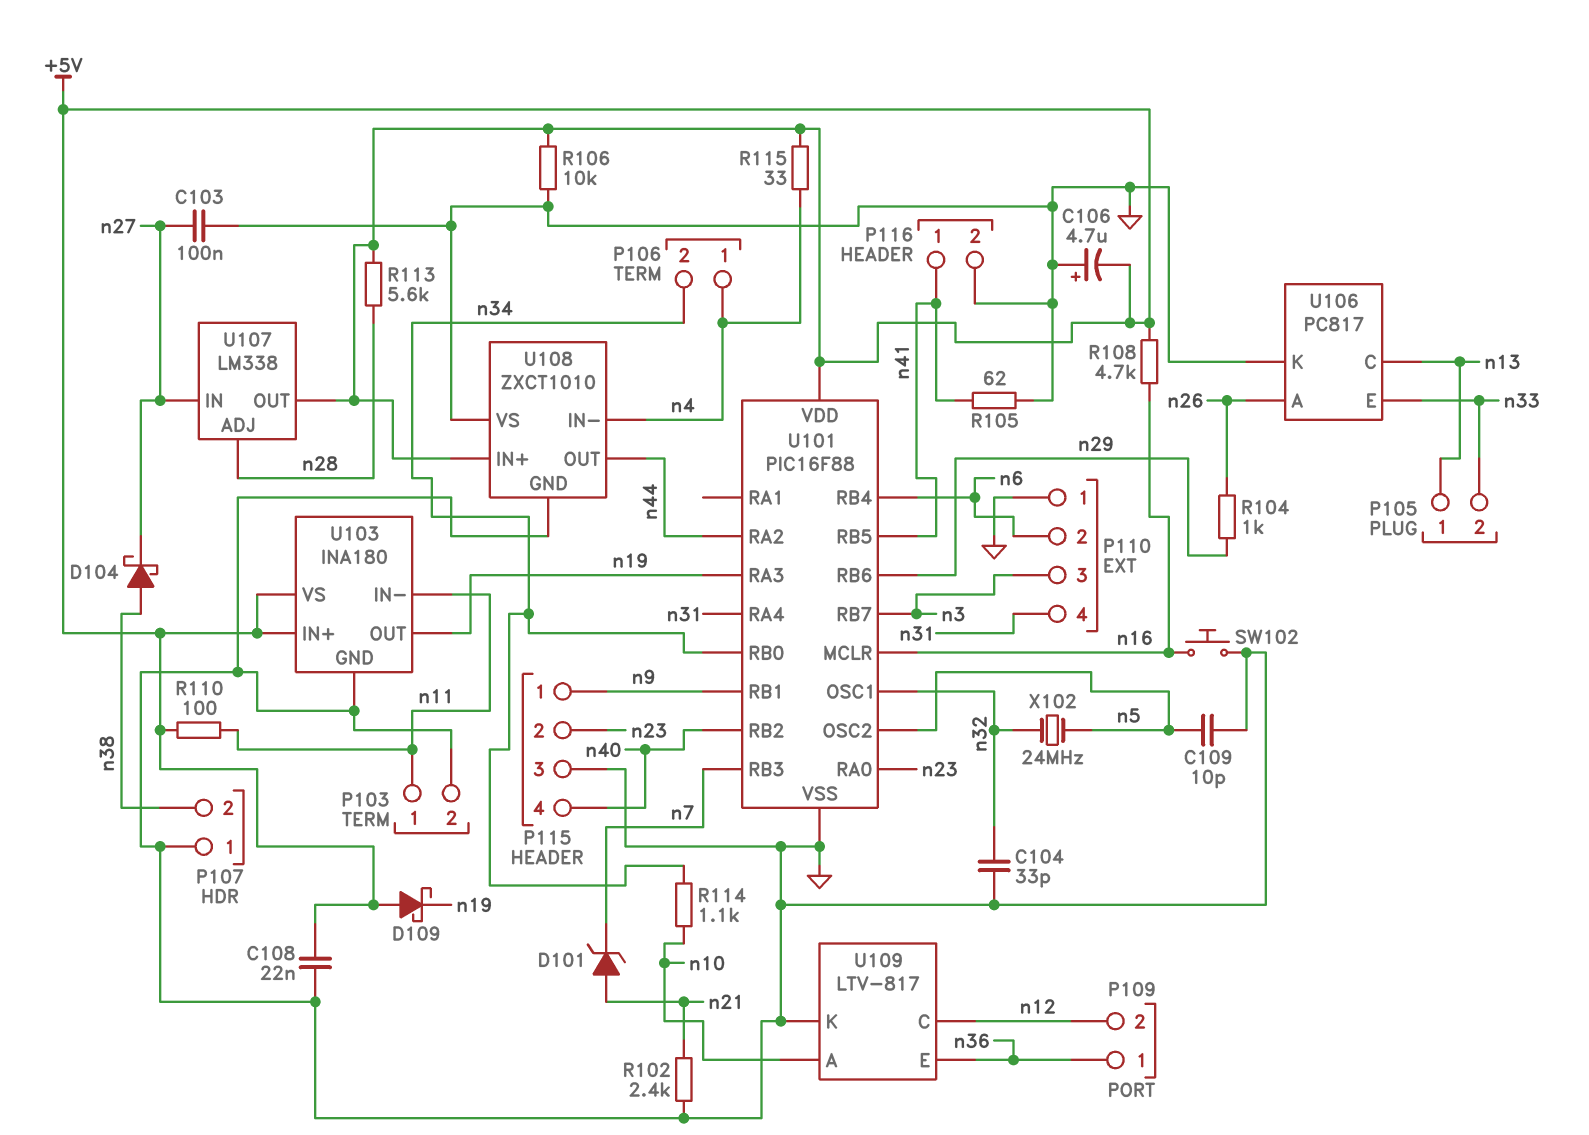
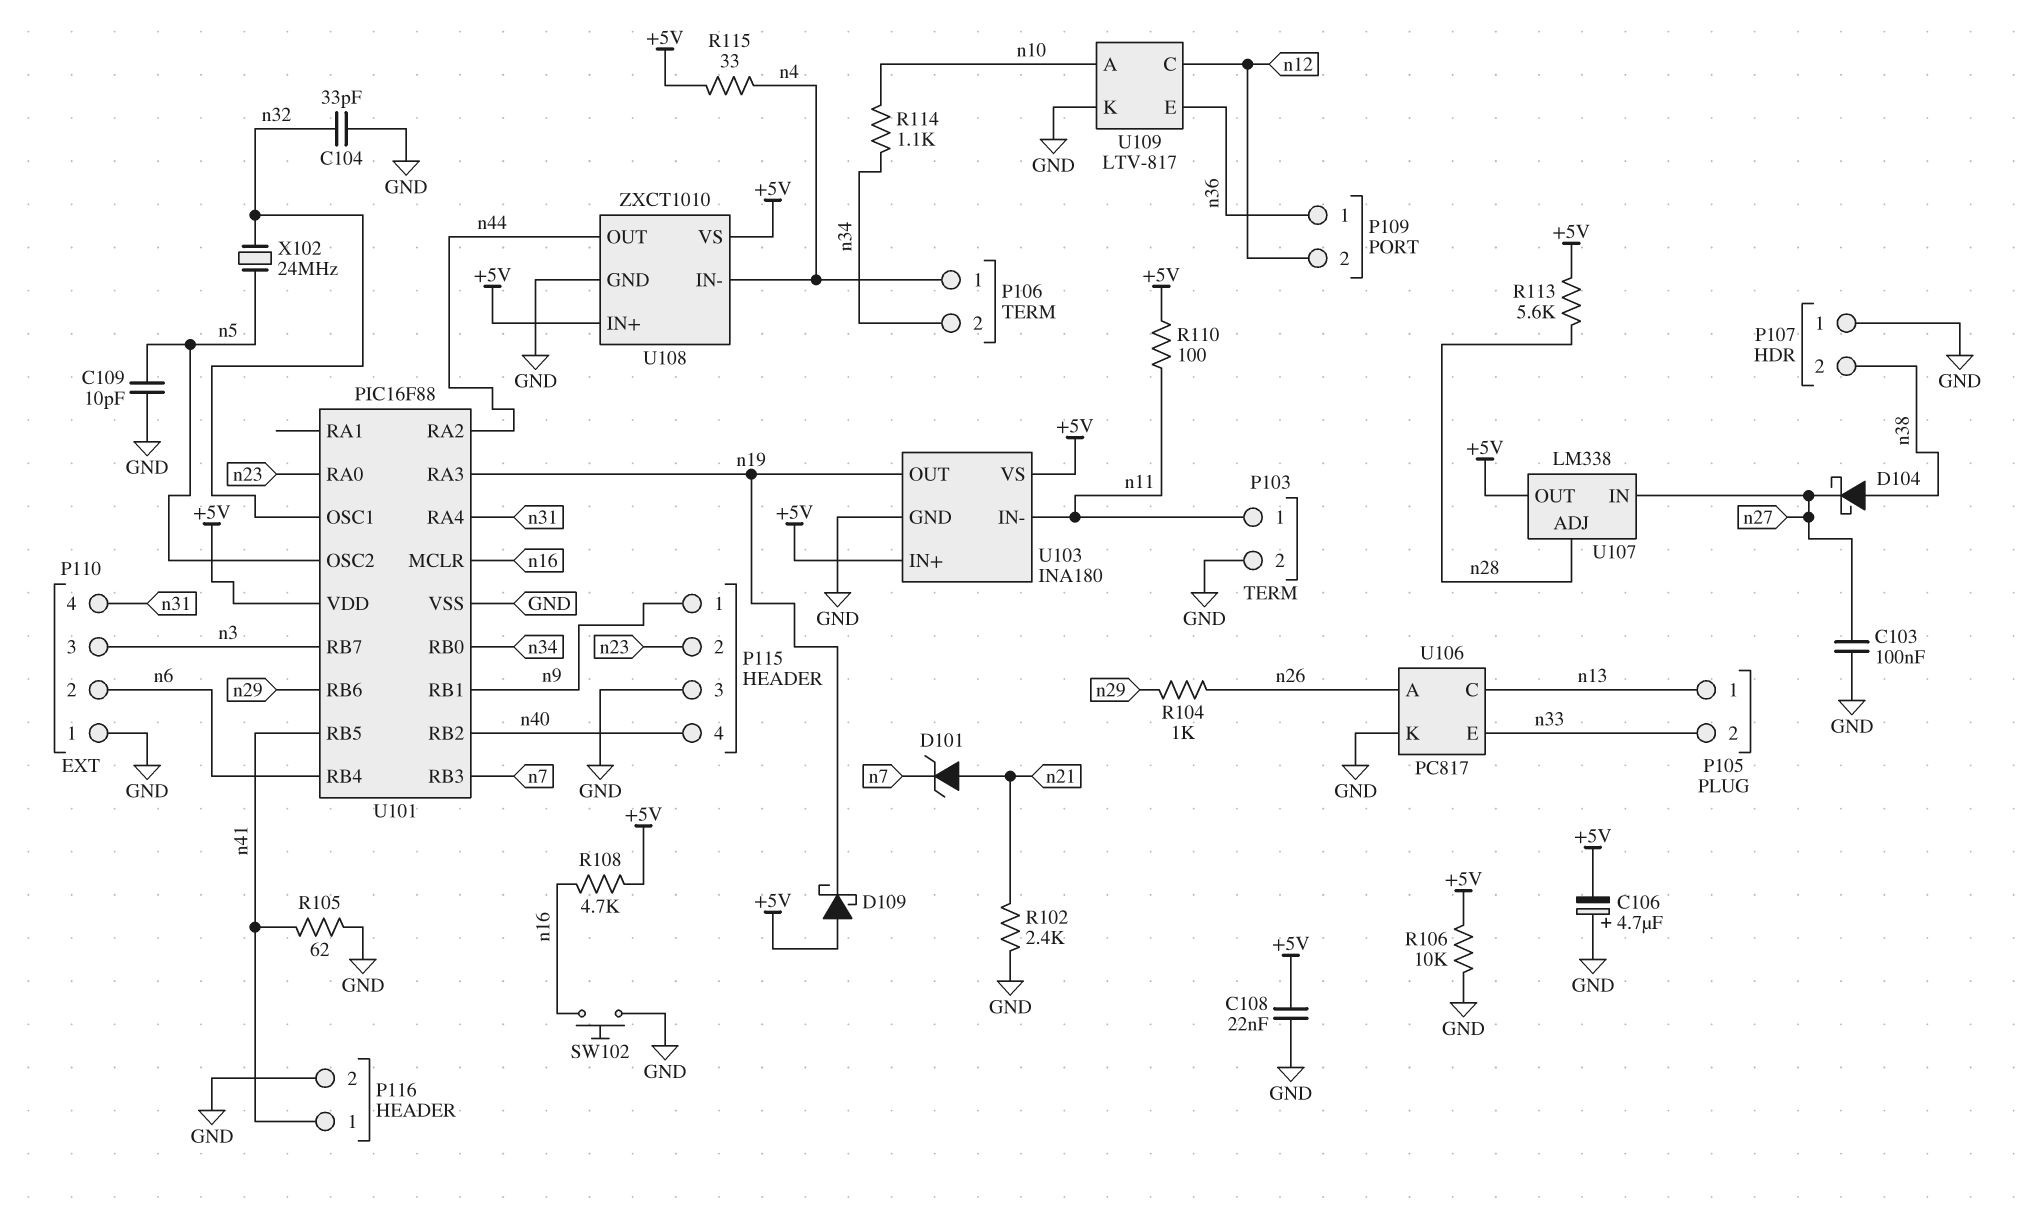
U108 pin VS: GND -> +5V

